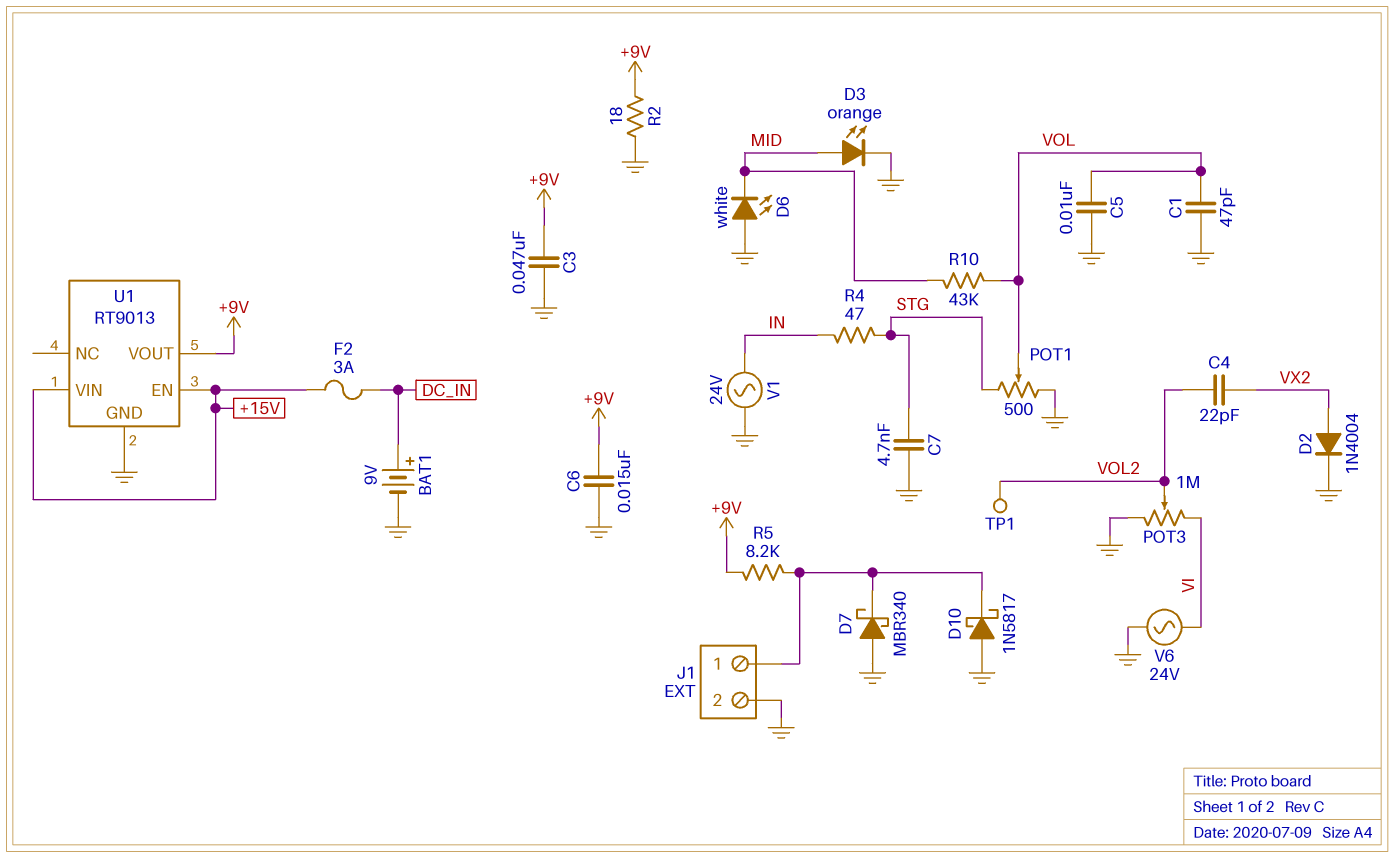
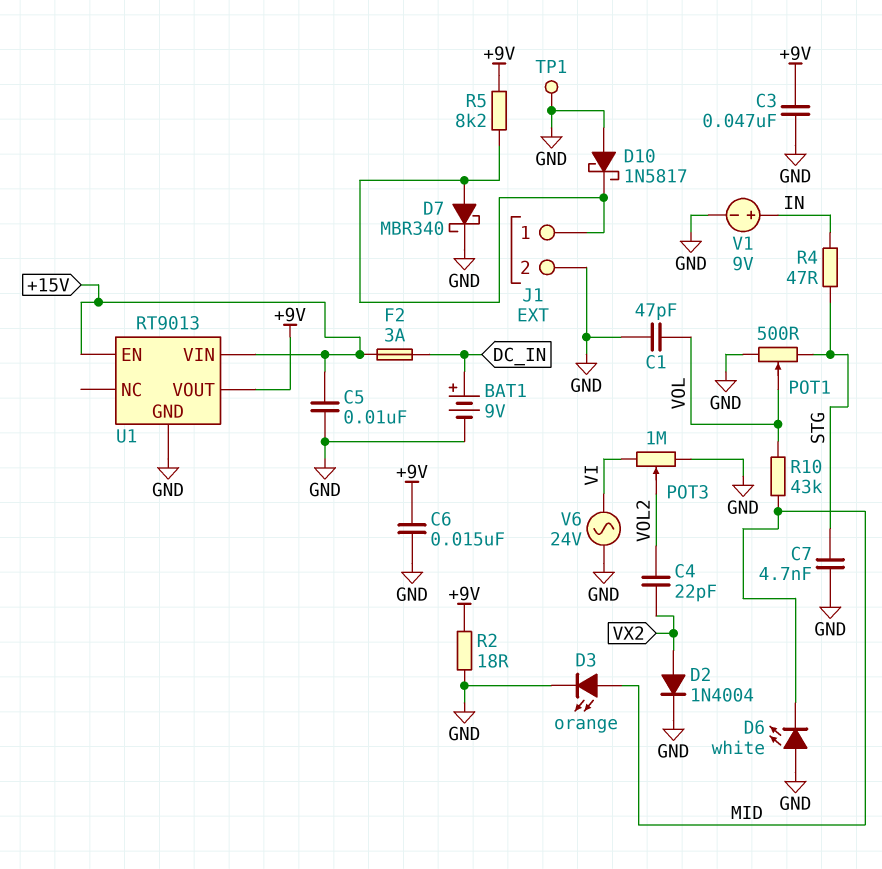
C5: 10nF (GND, VOL) -> 10nF (+15V, GND)
D7: schottky MBR340 (A GND, K J1/1) -> schottky MBR340 (A J1/1, K GND)
TP1: test point (VOL2) -> test point (GND)
V1: AC 24V (GND, IN) -> 9V (plus IN, minus GND)

